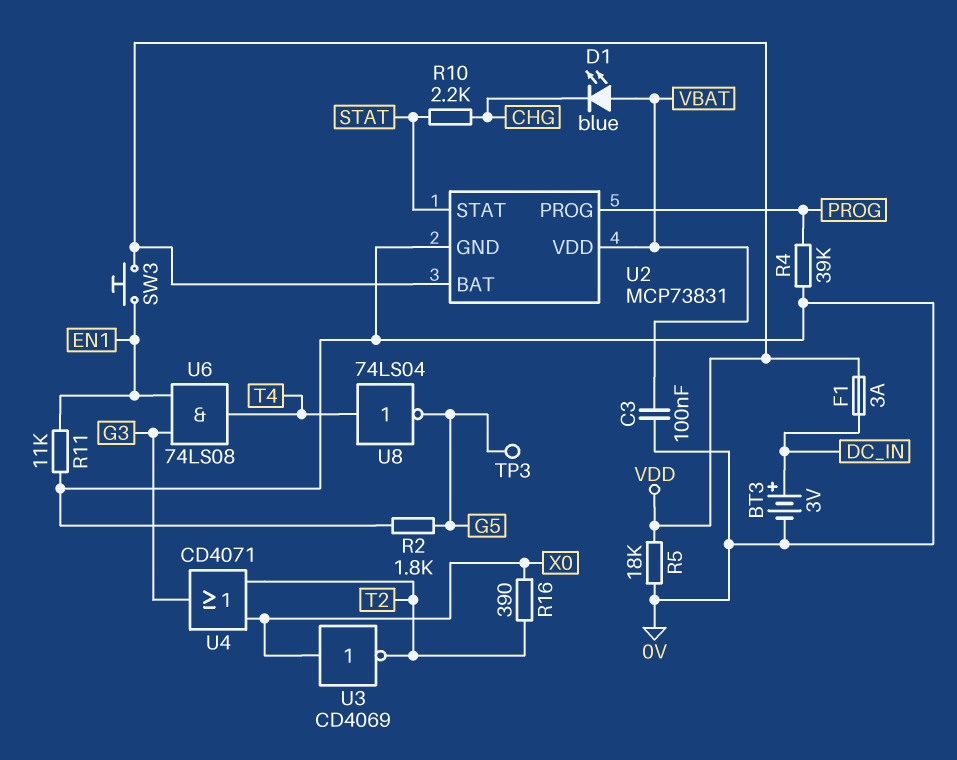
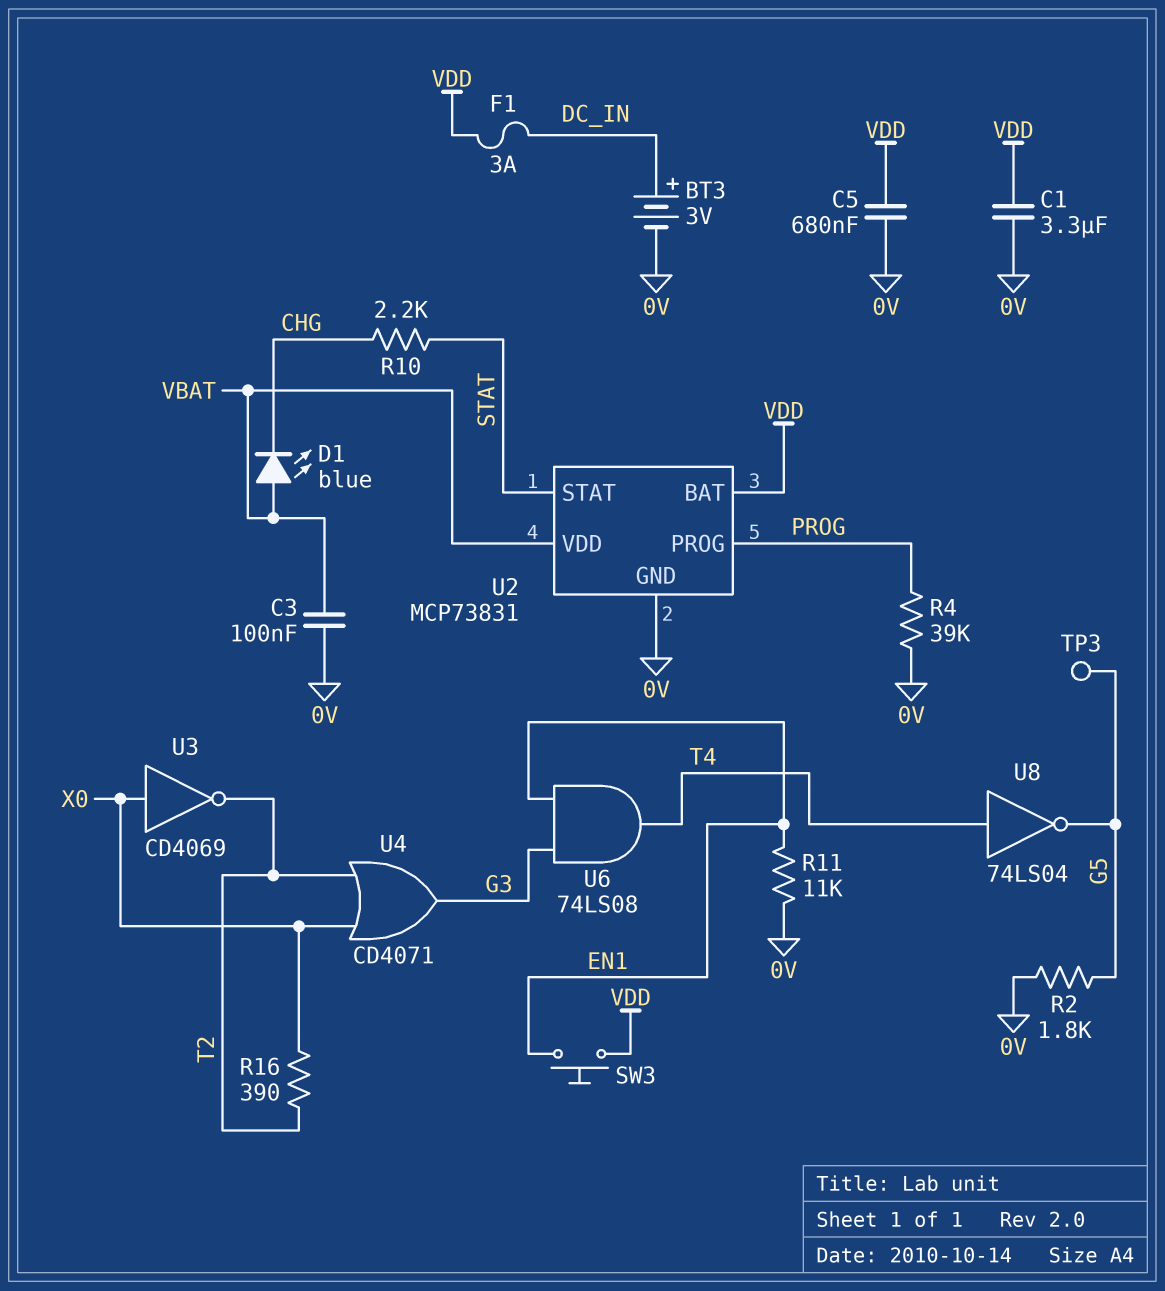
C1: none -> 3.3uF (0V, VDD)
C5: none -> 680nF (0V, VDD)
R5: 18k (0V, VDD) -> none

